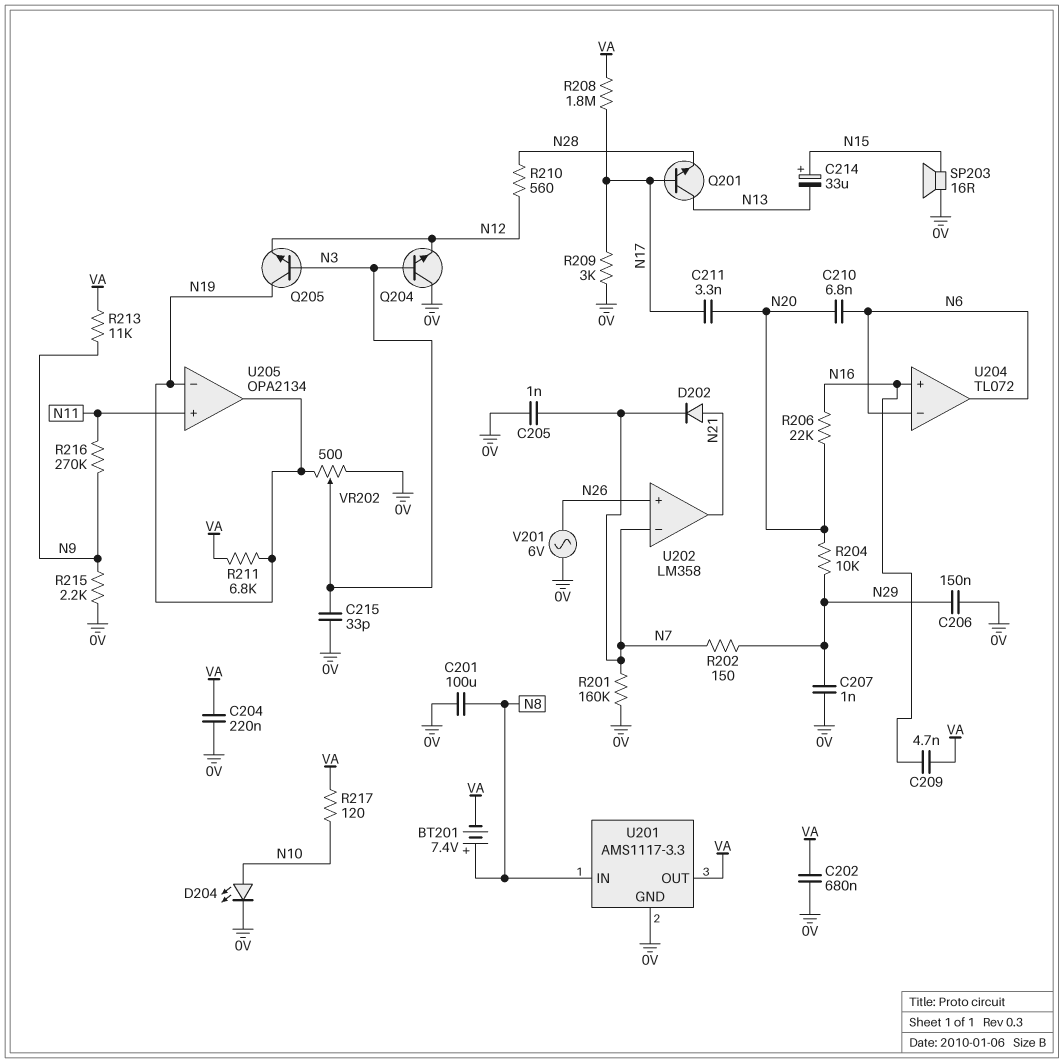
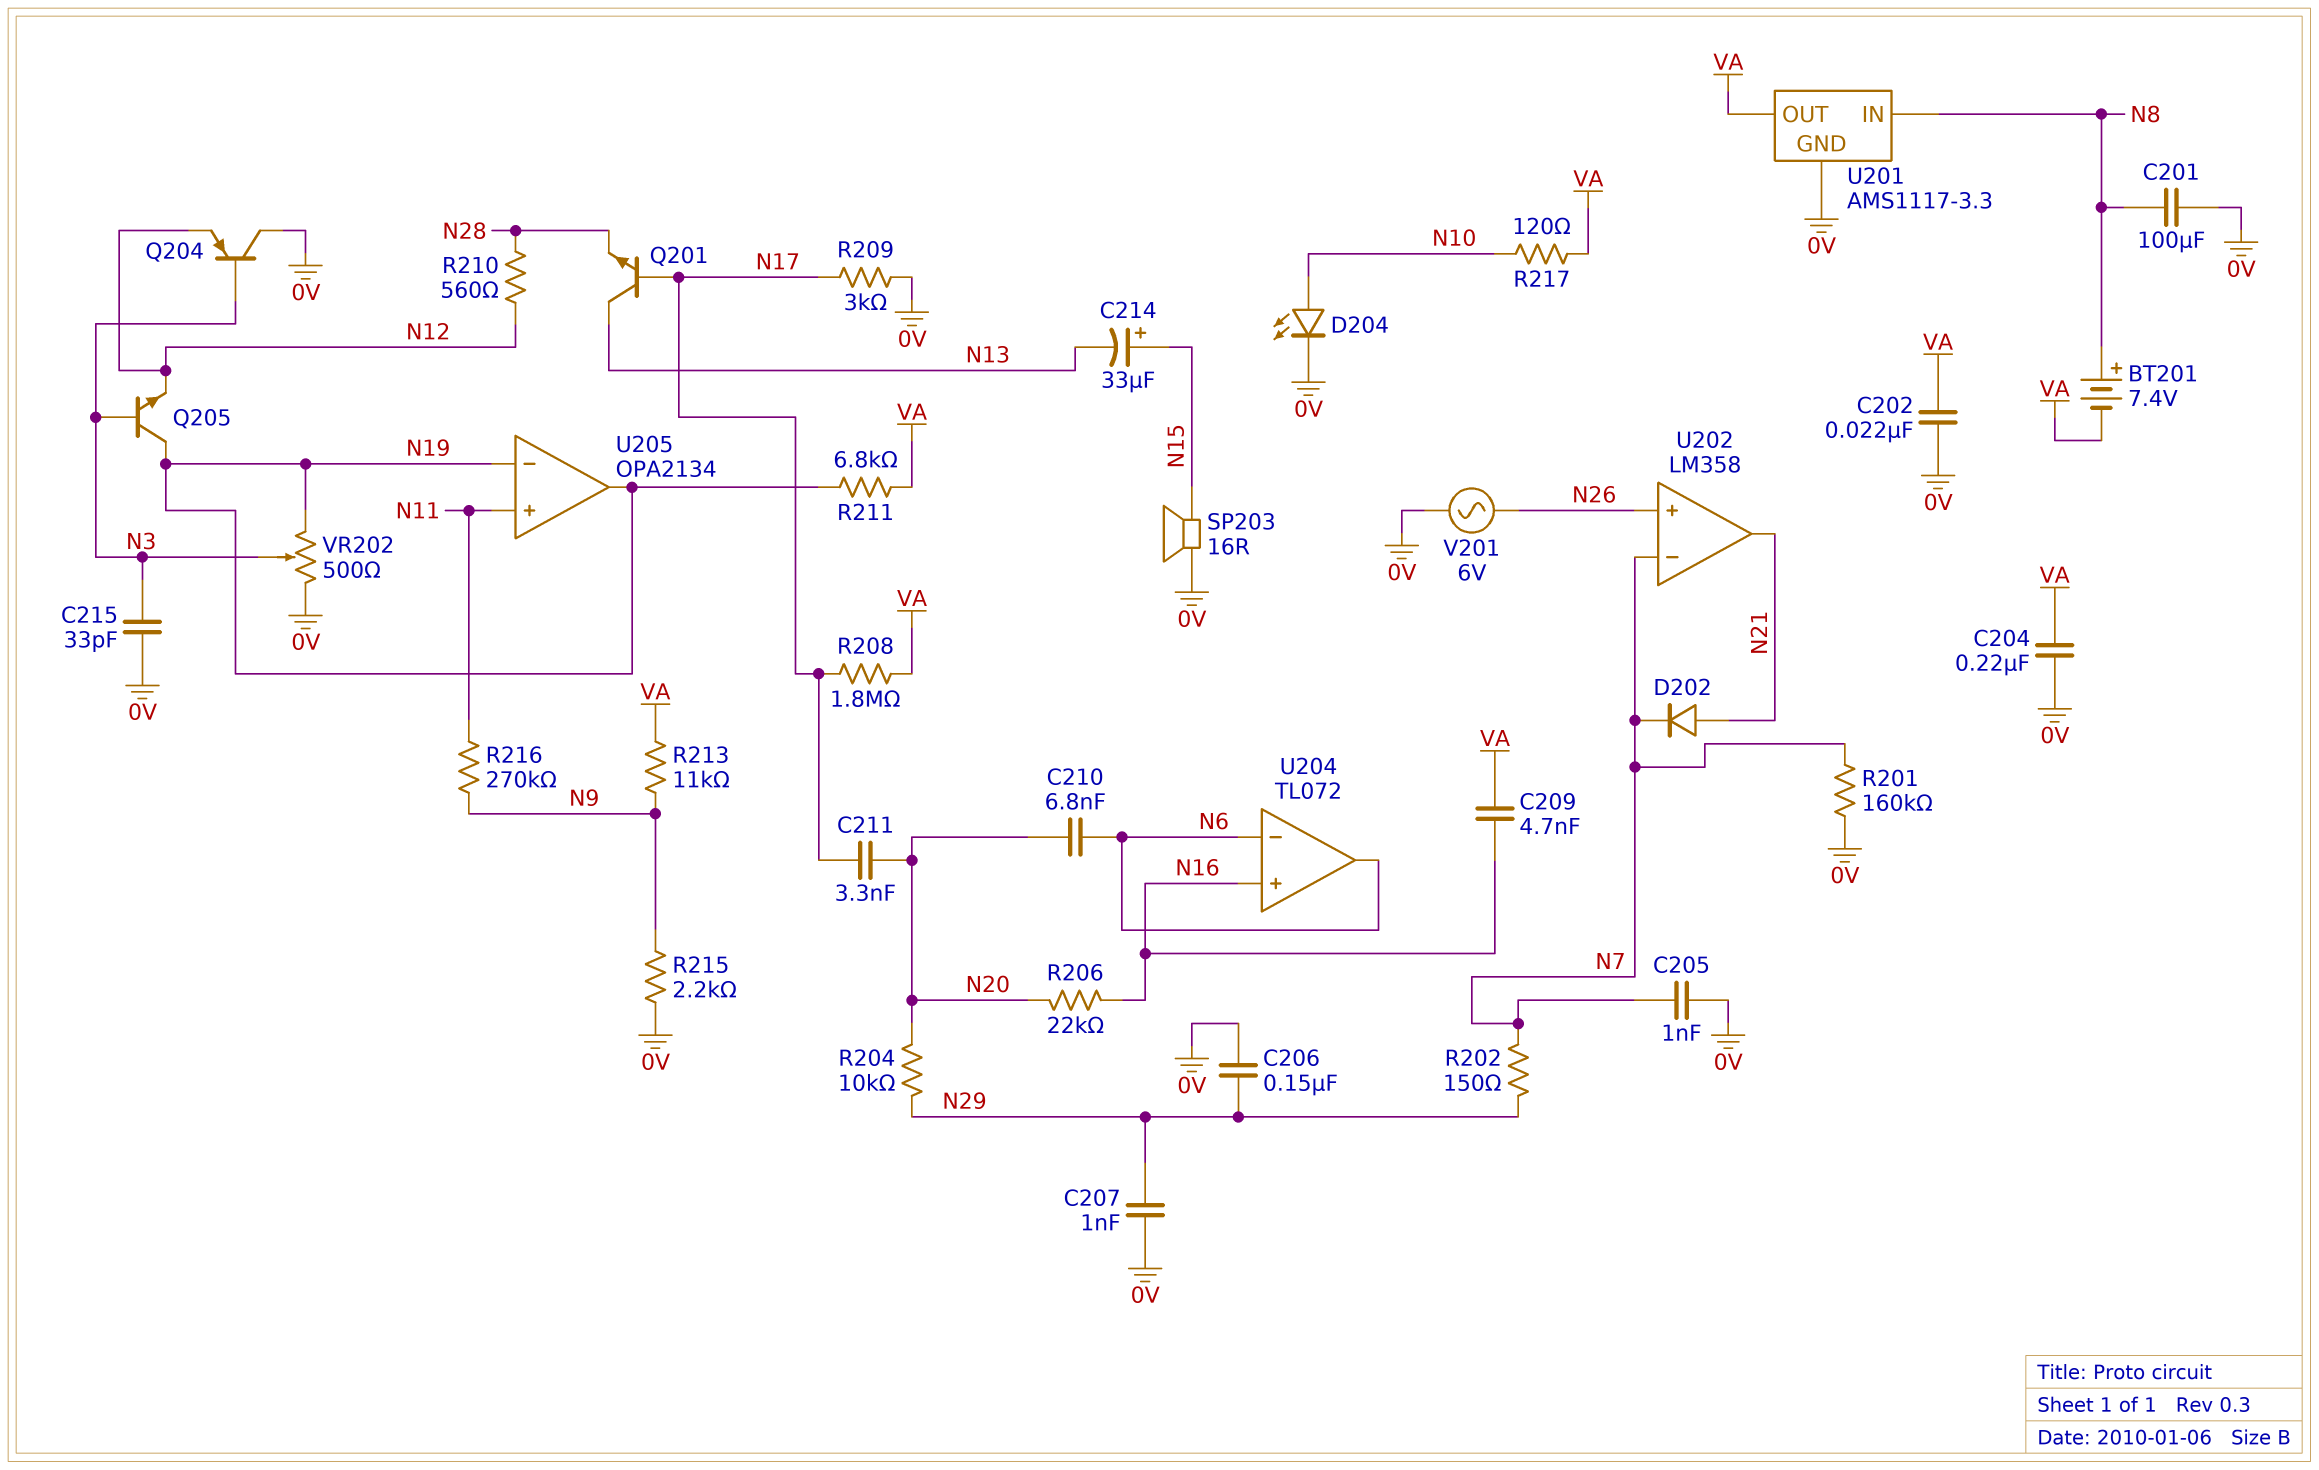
C202: 680nF (0V, VA) -> 22nF (0V, VA)
Q204: NPN (B N3, C 0V, E N12) -> PNP (B N3, C 0V, E N12)

